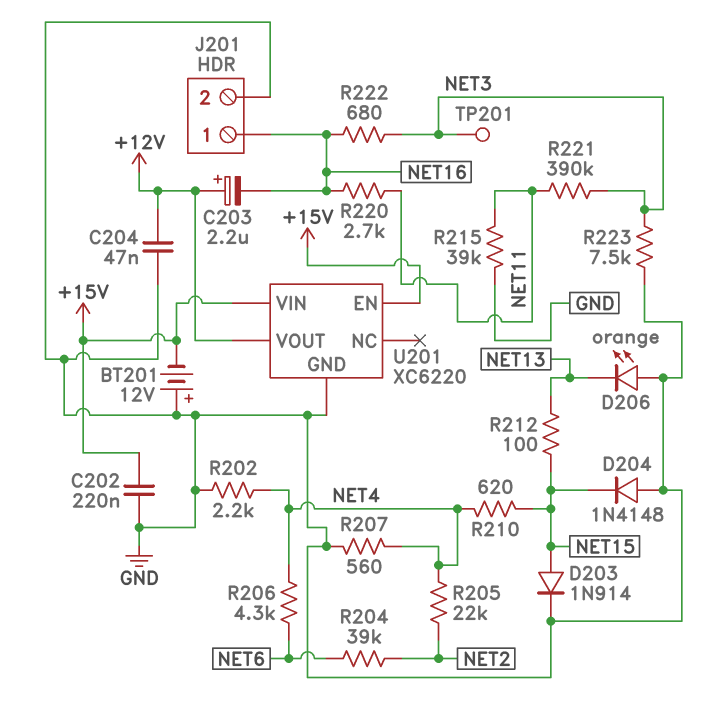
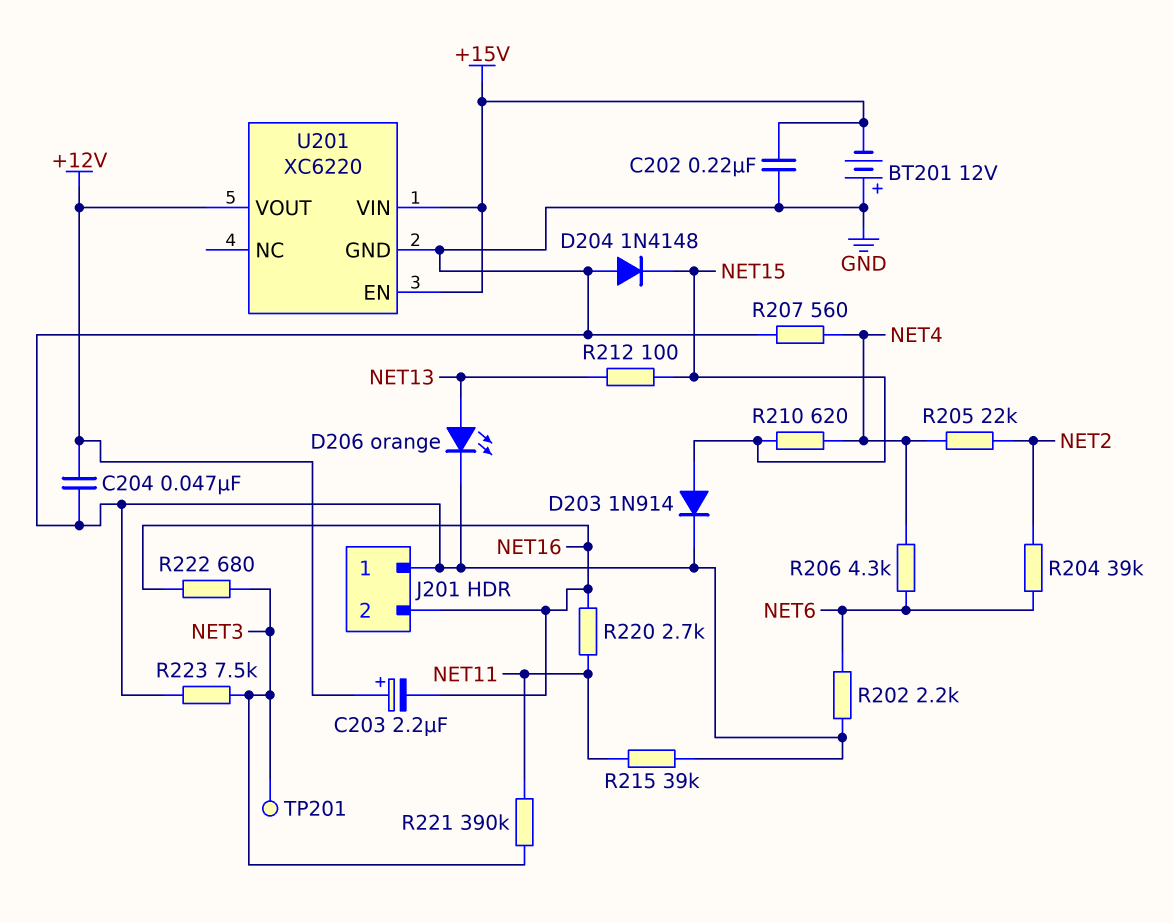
D206: LED orange (A GND, K NET13) -> LED orange (A NET13, K GND)
J201 pin 1: NET16 -> GND
J201 pin 2: GND -> NET16
R202: 2.2k (GND, NET4) -> 2.2k (GND, NET6)

